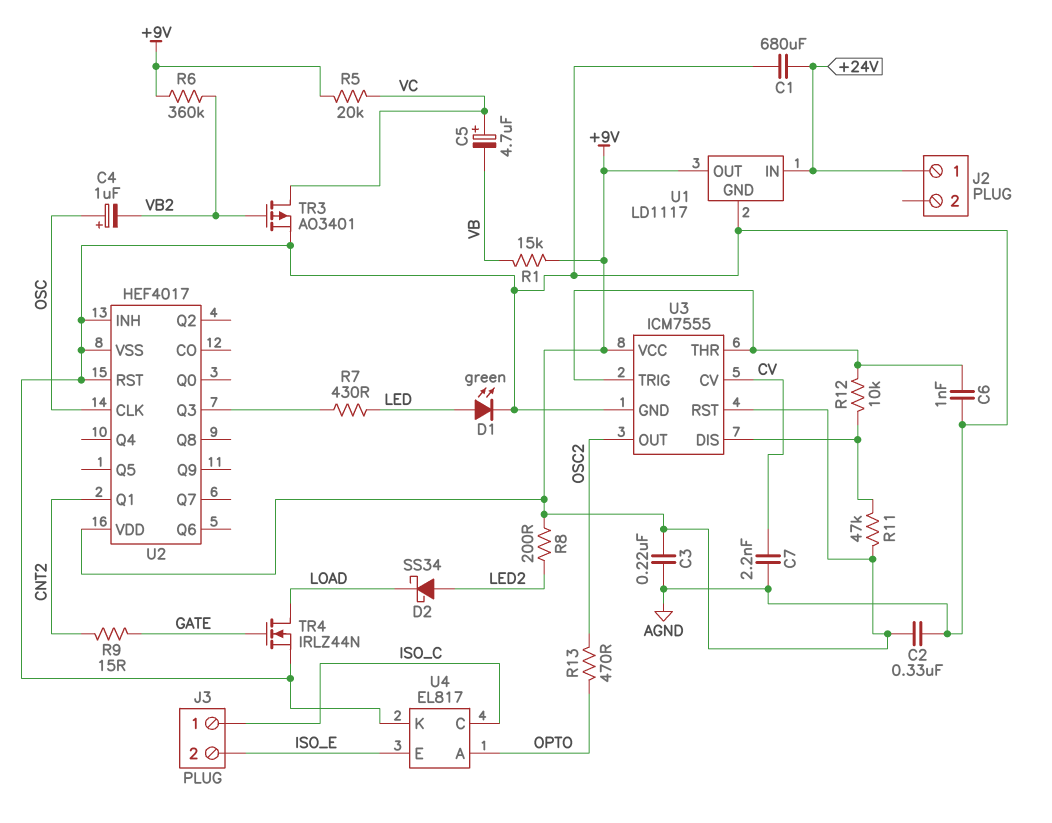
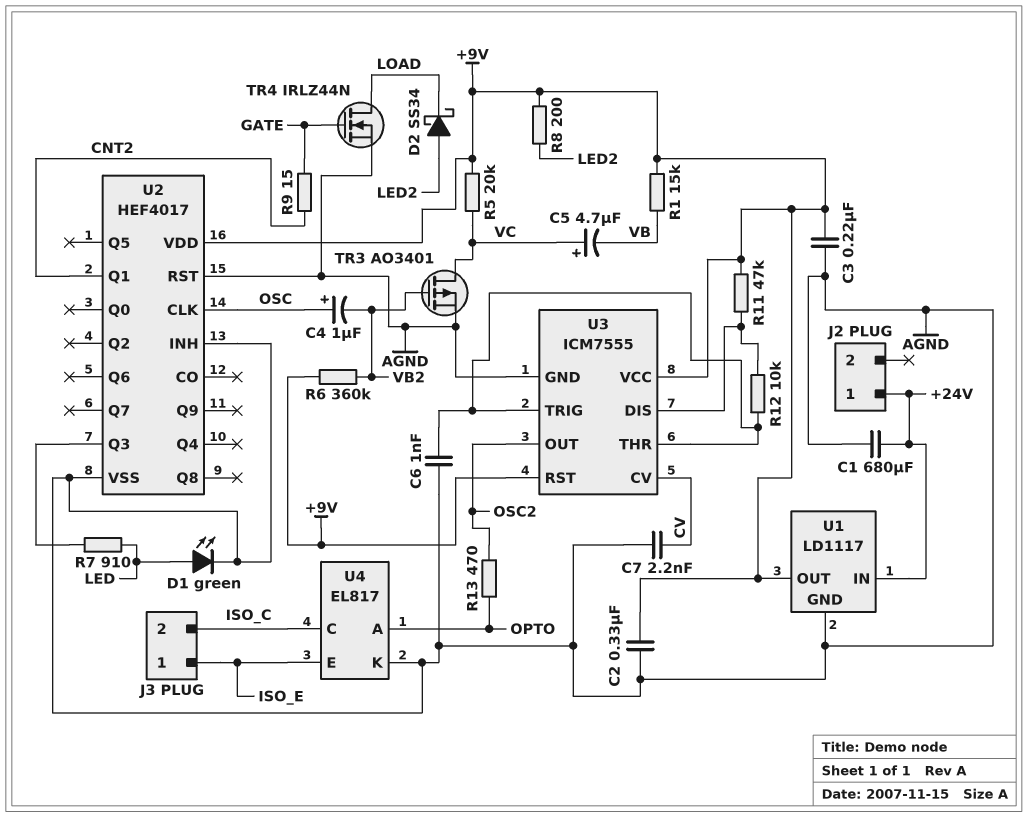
J3 pin 1: ISO_C -> ISO_E
J3 pin 2: ISO_E -> ISO_C
R7: 430 (LED, U2/Q3) -> 910 (LED, U2/Q3)

